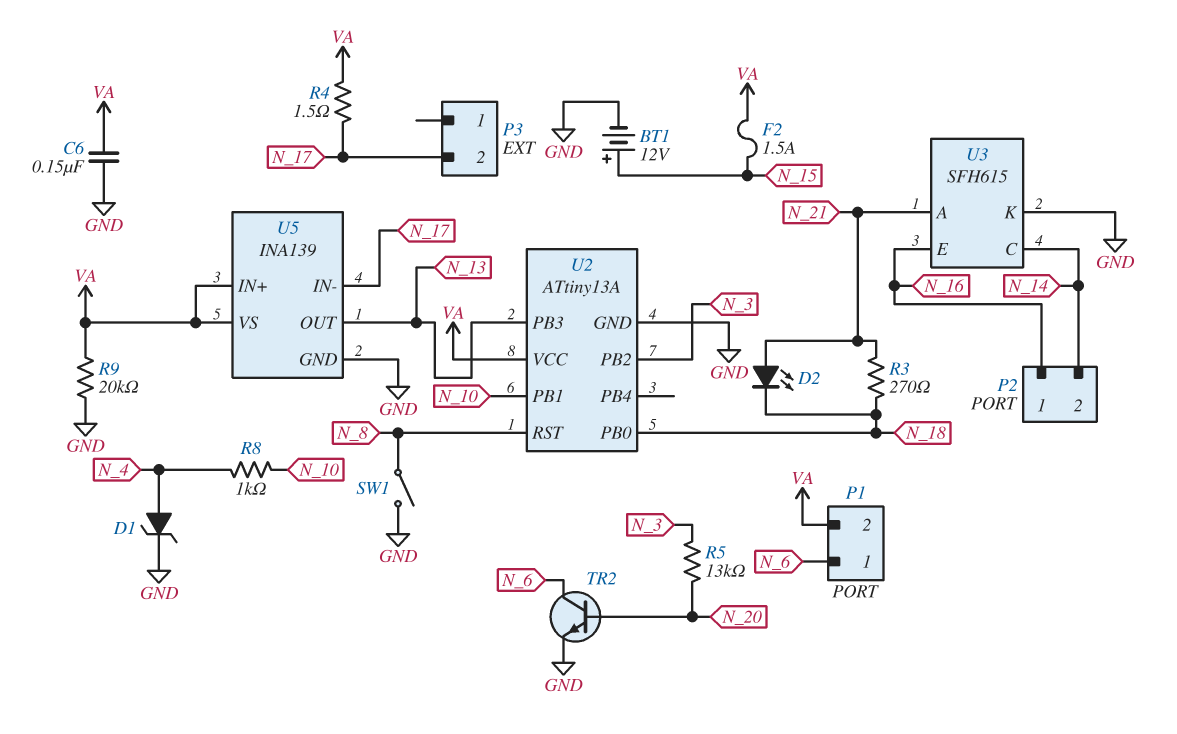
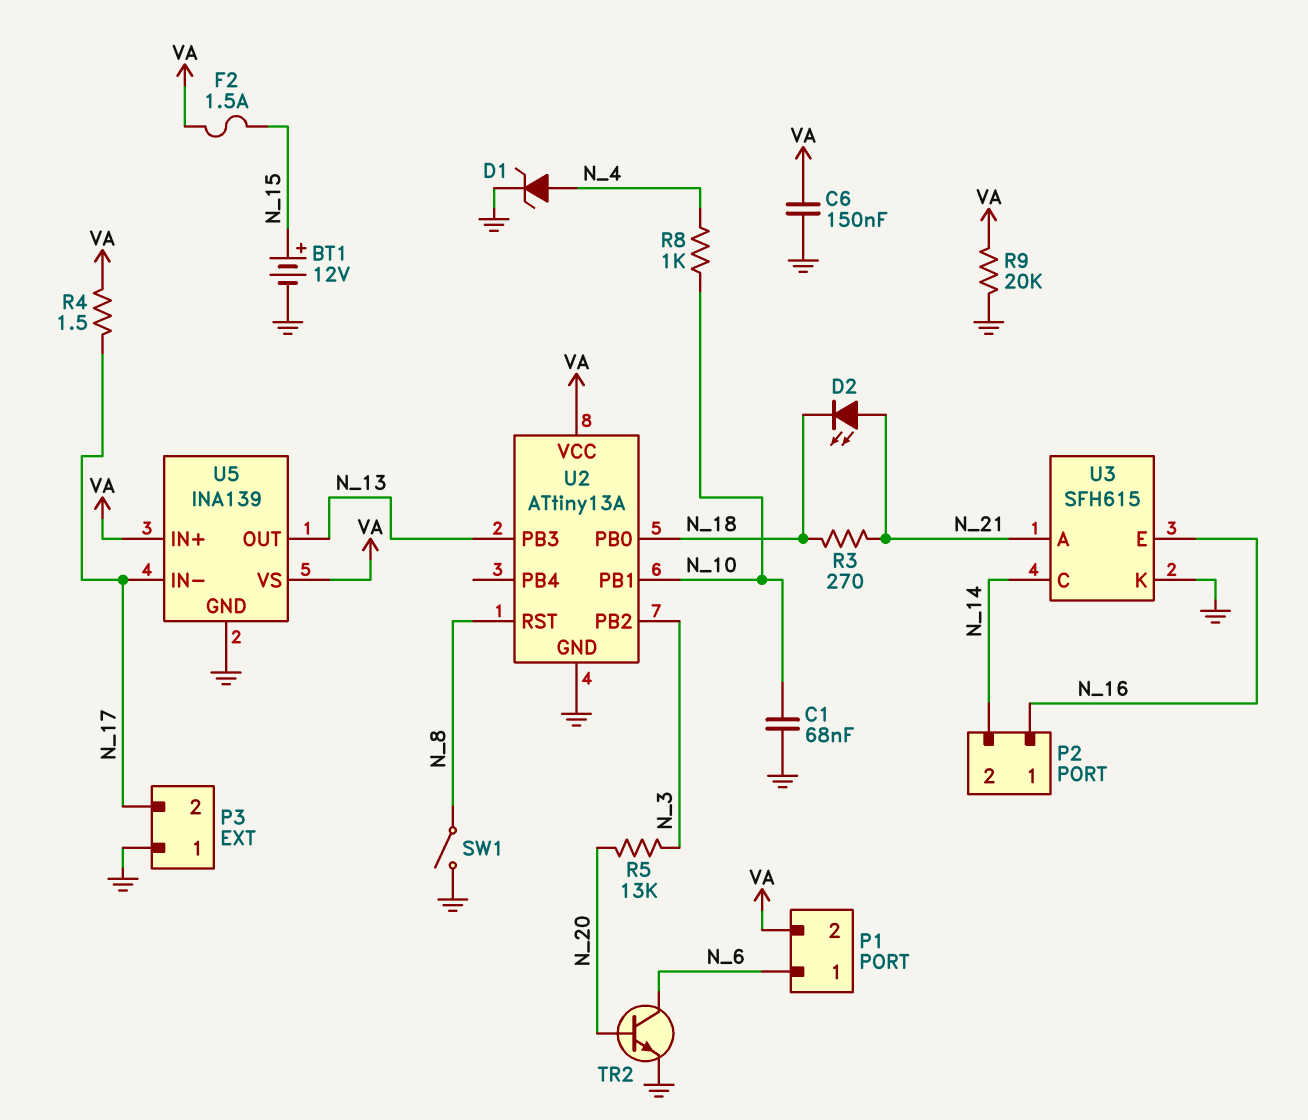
C1: none -> 68nF (GND, N_10)
P3 pin 1: none -> GND

